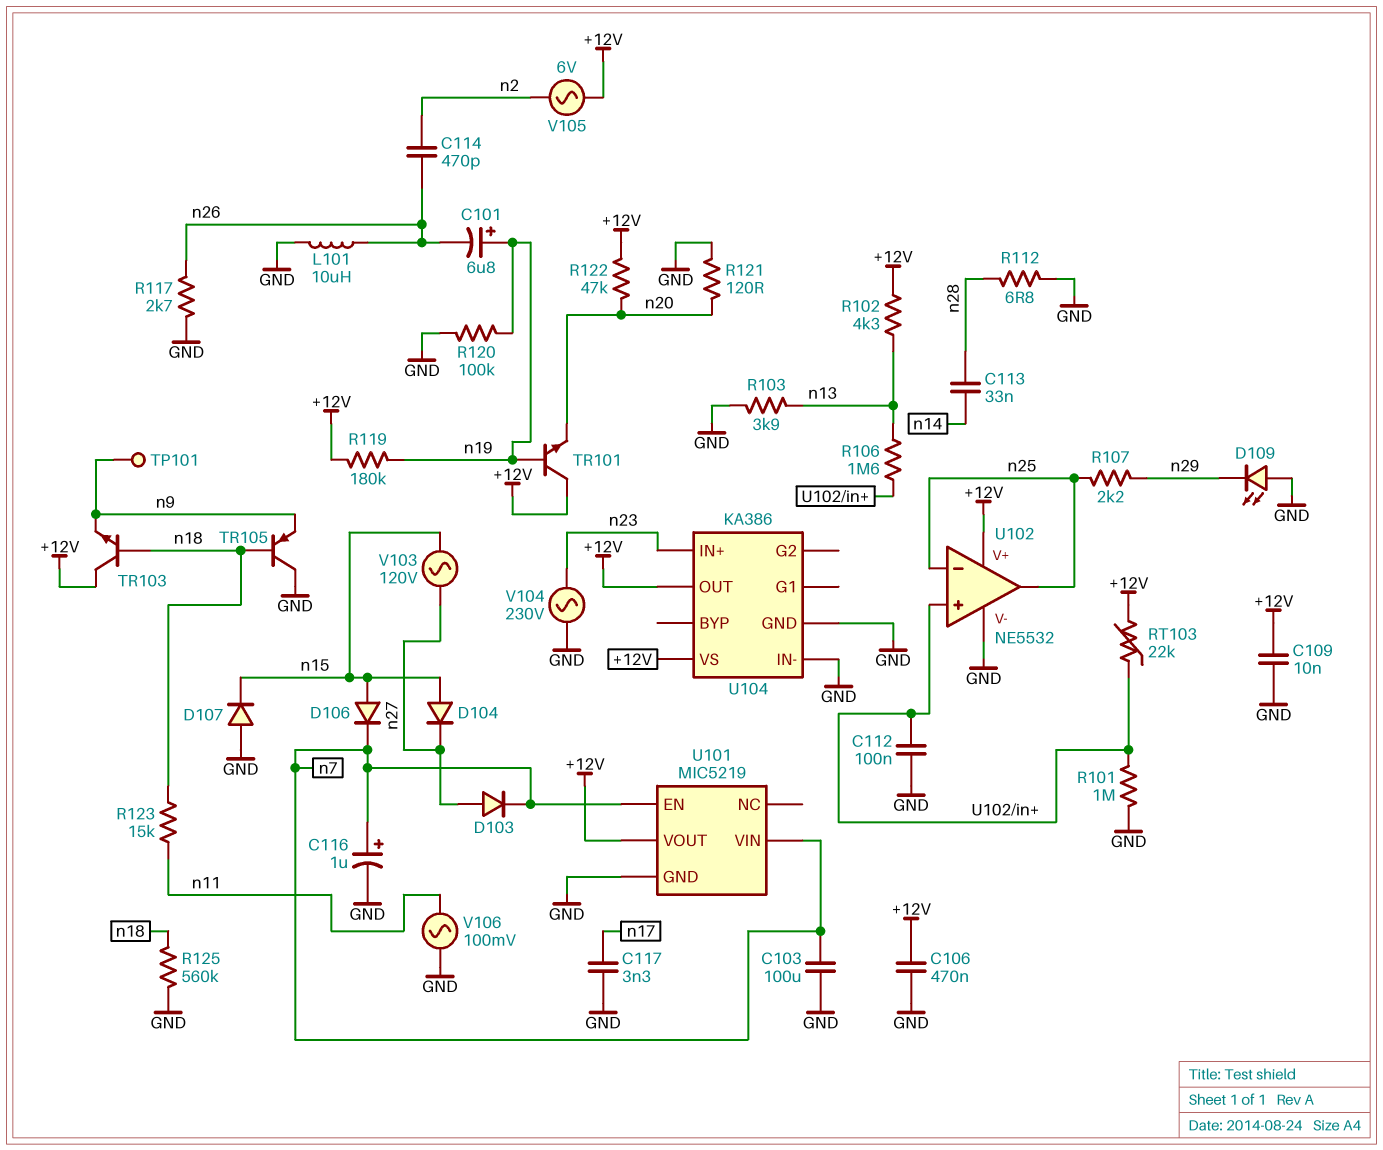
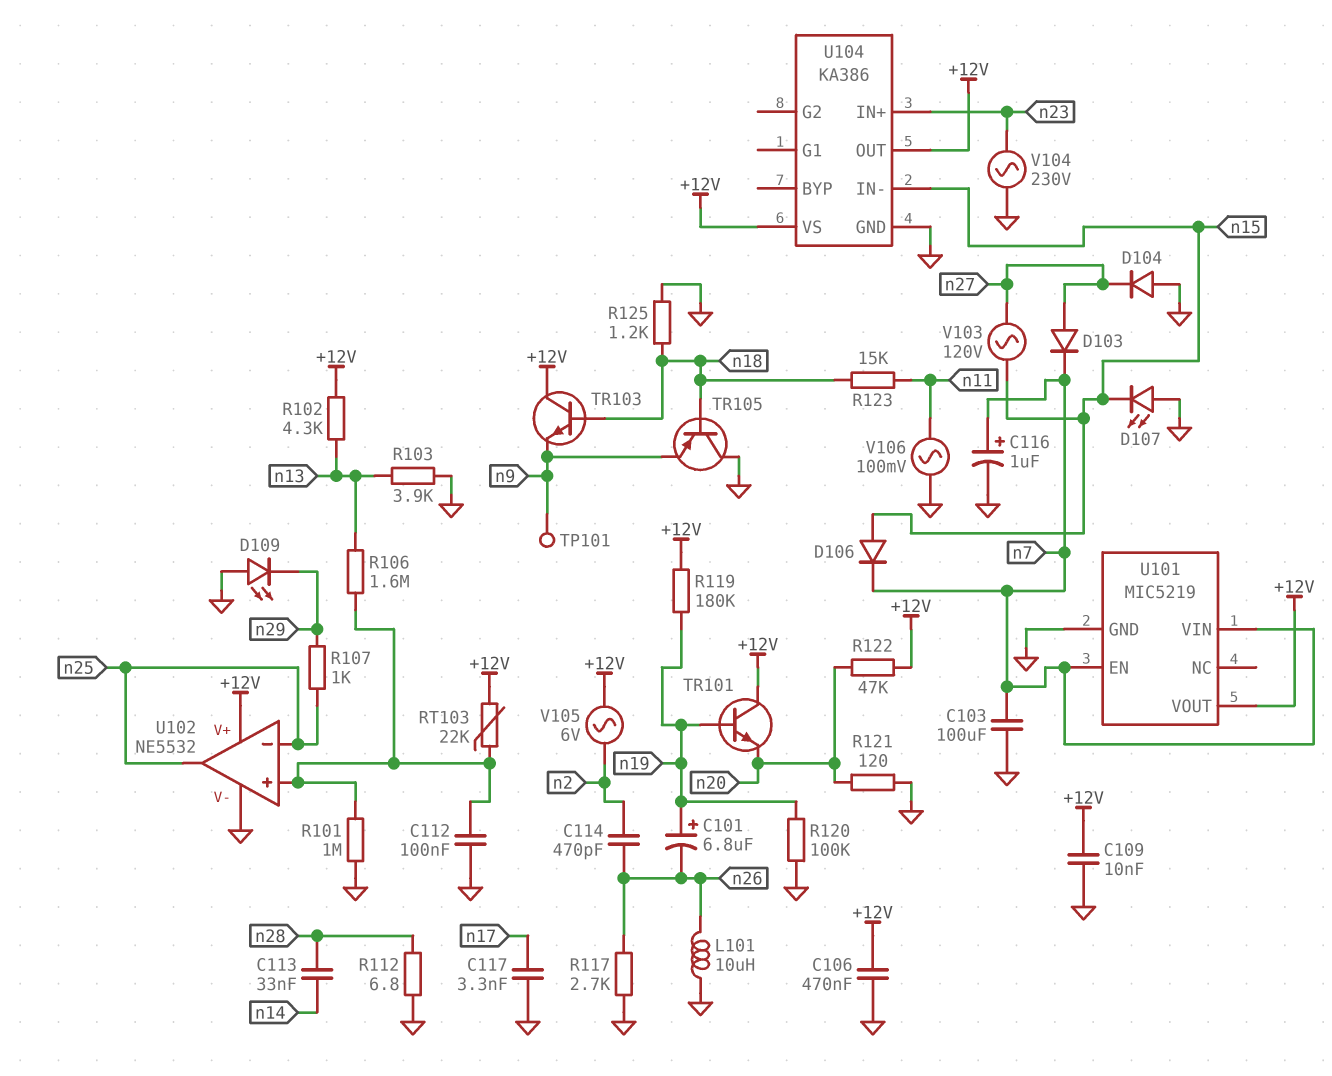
D104: diode (A n15, K n27) -> diode (A GND, K n27)
D107: diode (A GND, K n15) -> LED (A GND, K n15)
R107: 2.2k (n25, n29) -> 1k (n25, n29)
R125: 560k (GND, n18) -> 1.2k (GND, n18)
U104 pin IN-: GND -> n15

